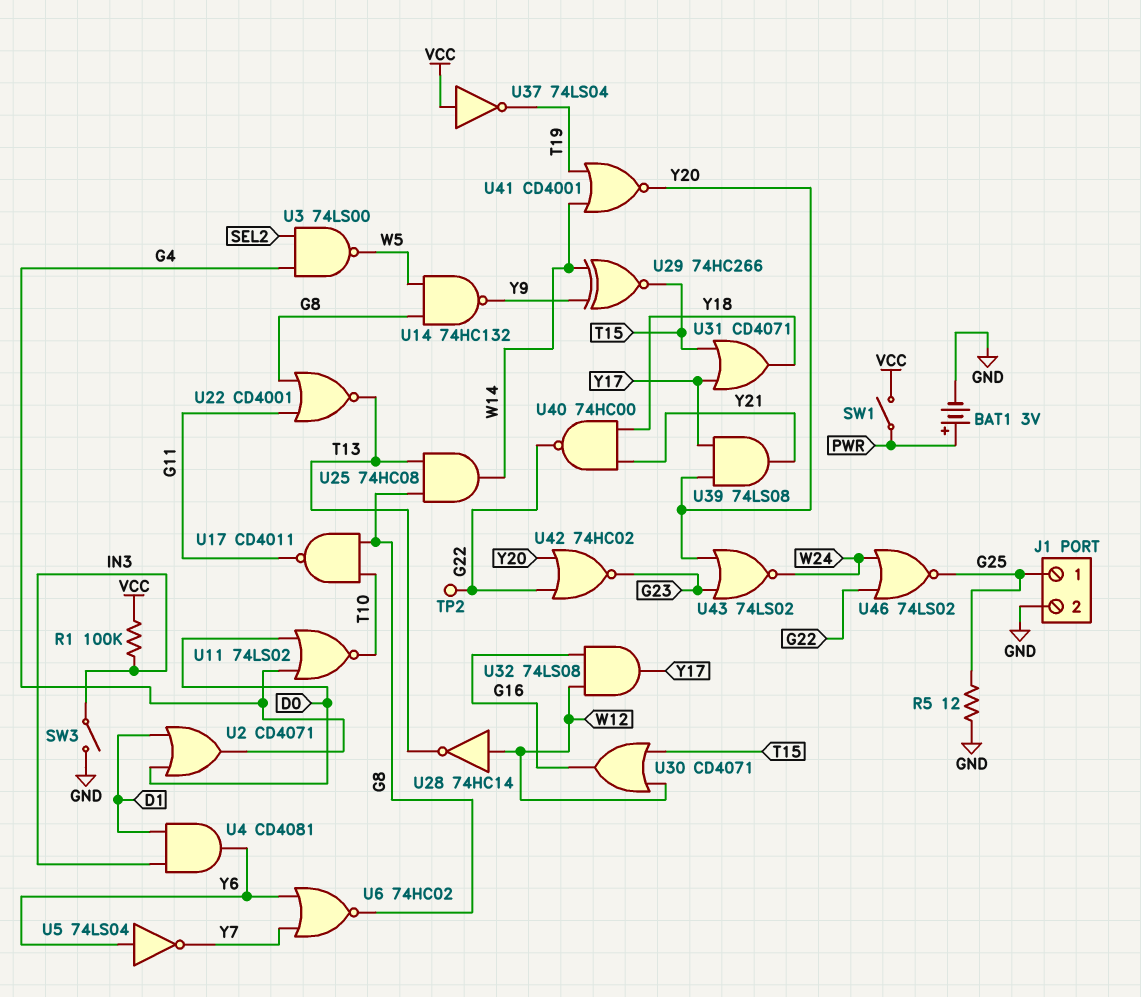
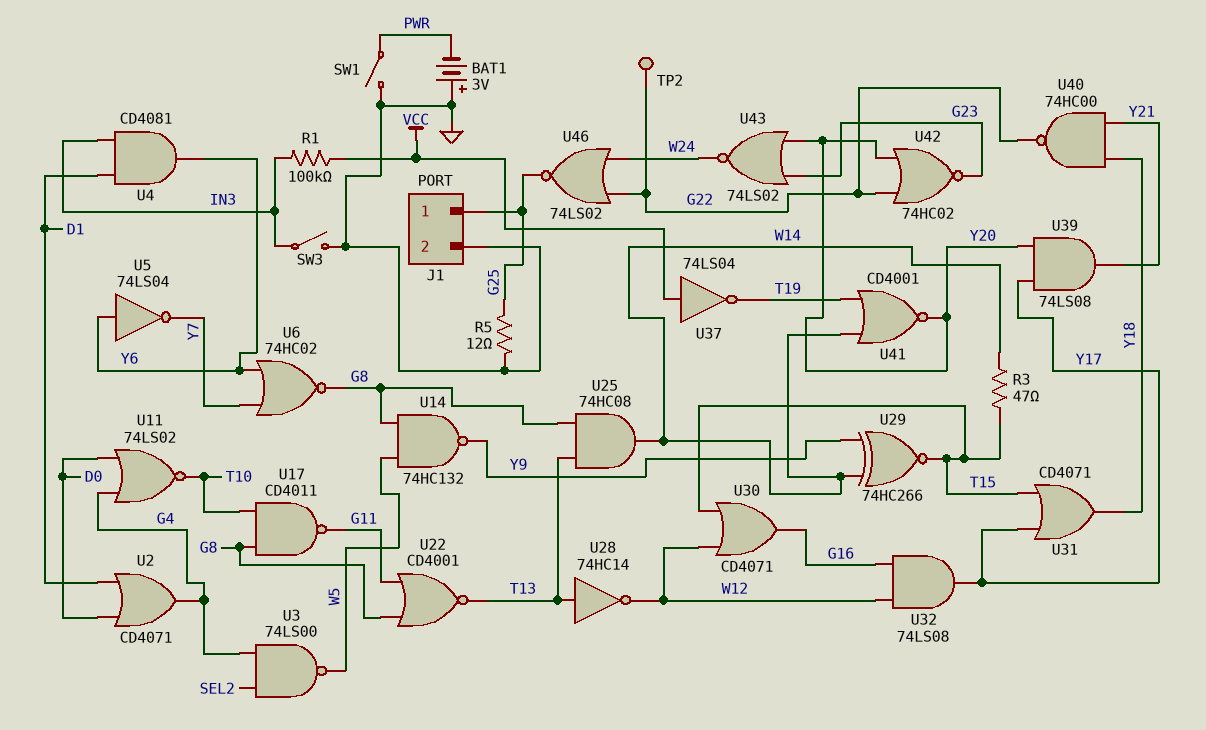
BAT1: 3V (plus PWR, minus GND) -> 3V (plus GND, minus PWR)
R3: none -> 47 (T15, W14)
SW1: switch (PWR, VCC) -> switch (GND, PWR)
U28: NOT 74HC14 (in W12, out T13) -> NOT 74HC14 (in T13, out W12)

